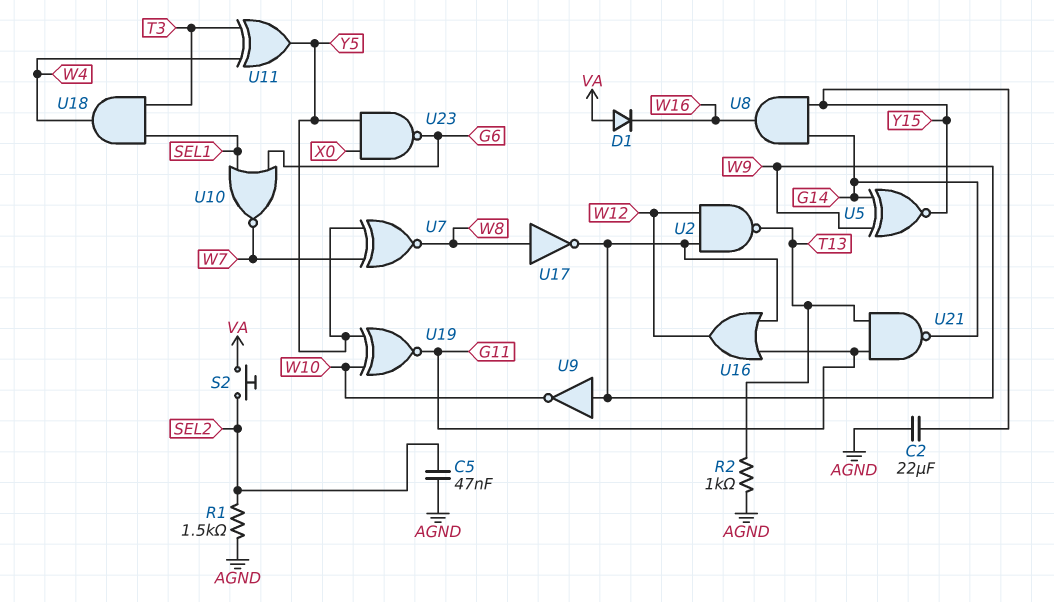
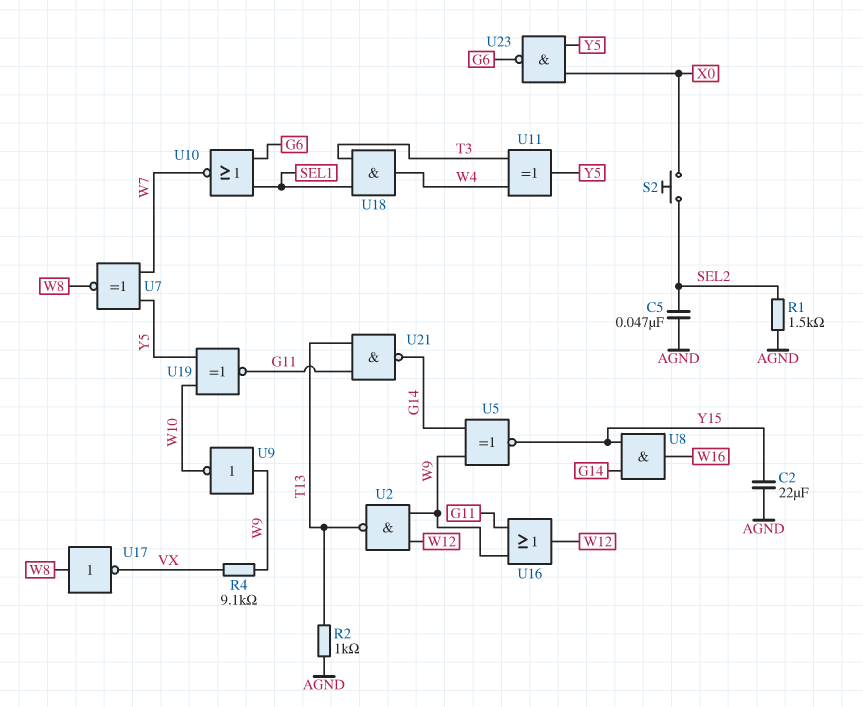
D1: diode (A VA, K W16) -> none
R4: none -> 9.1k (VX, W9)
S2: button (SEL2, VA) -> button (SEL2, X0)
U17: NOT (in W8, out W9) -> NOT (in W8, out VX)

